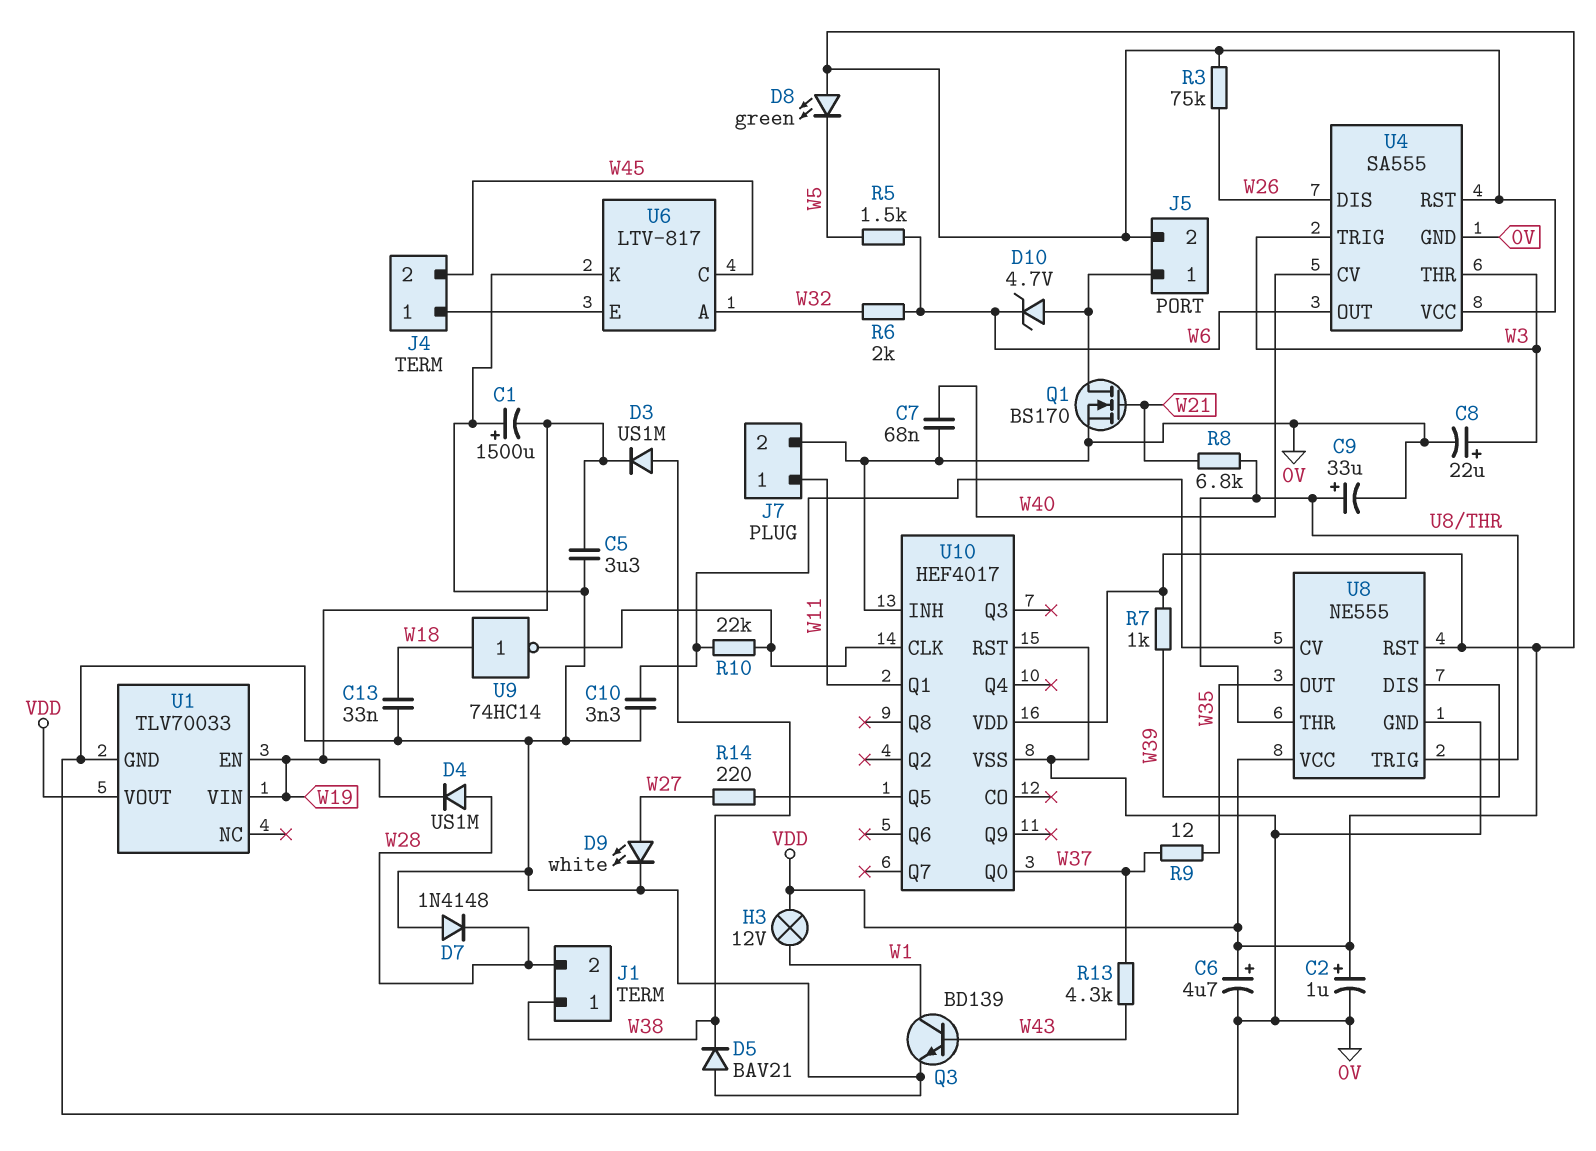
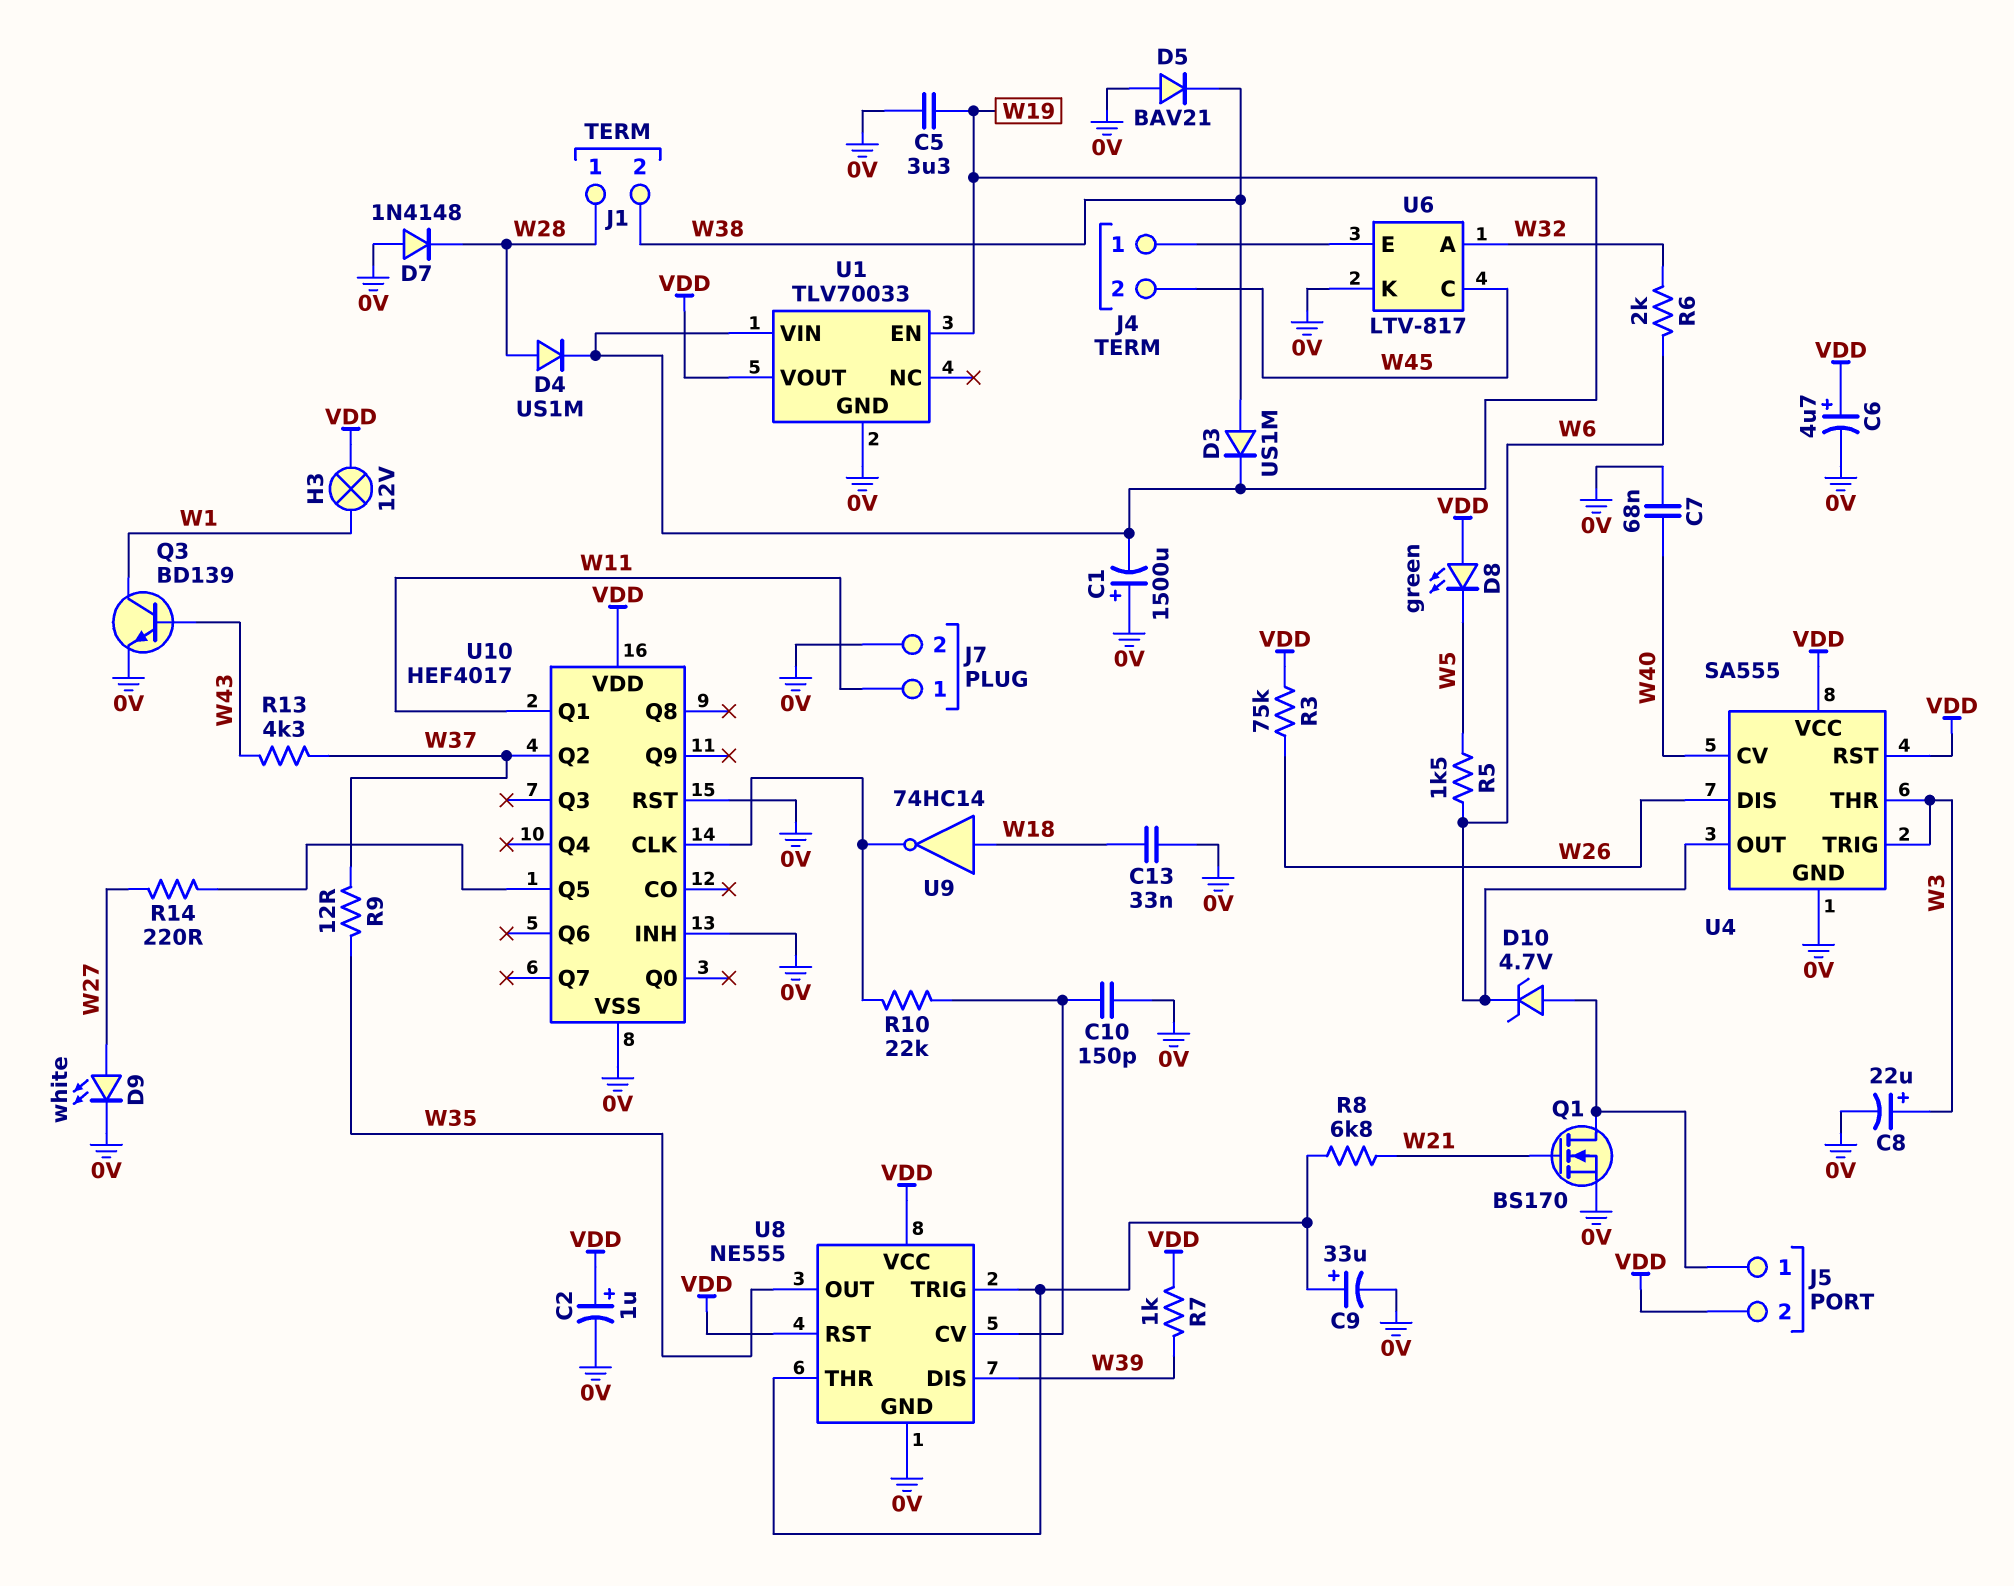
C10: 3.3nF (0V, U8/CV) -> 150pF (0V, U8/CV)
J1 pin 1: W38 -> W28
J1 pin 2: W28 -> W38
U10 pin Q0: W37 -> none
U10 pin Q2: none -> W37

